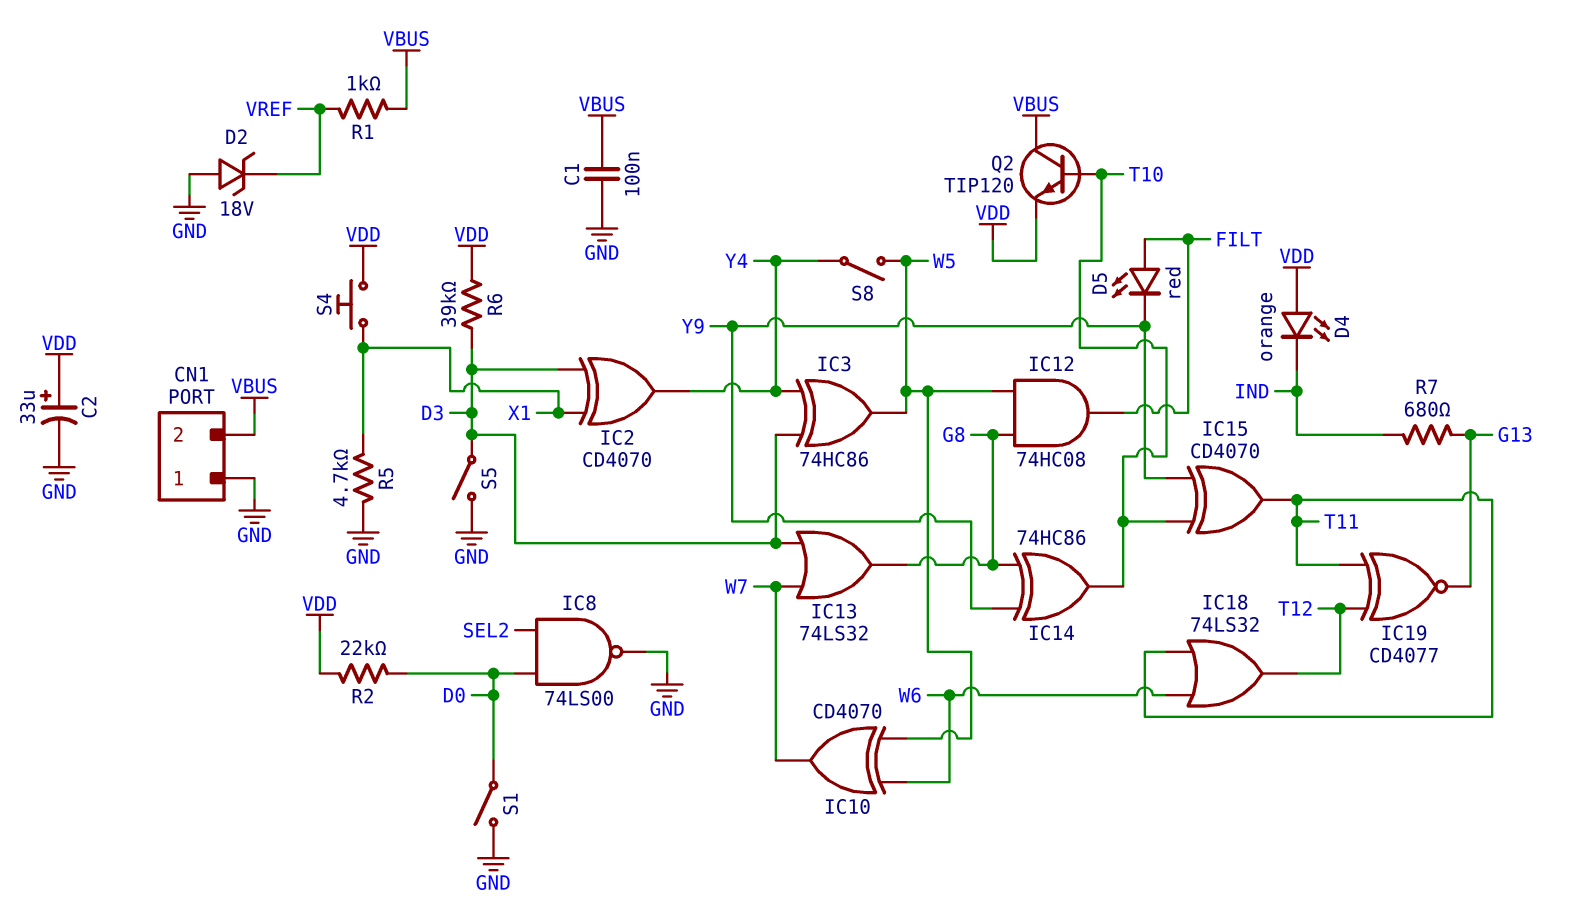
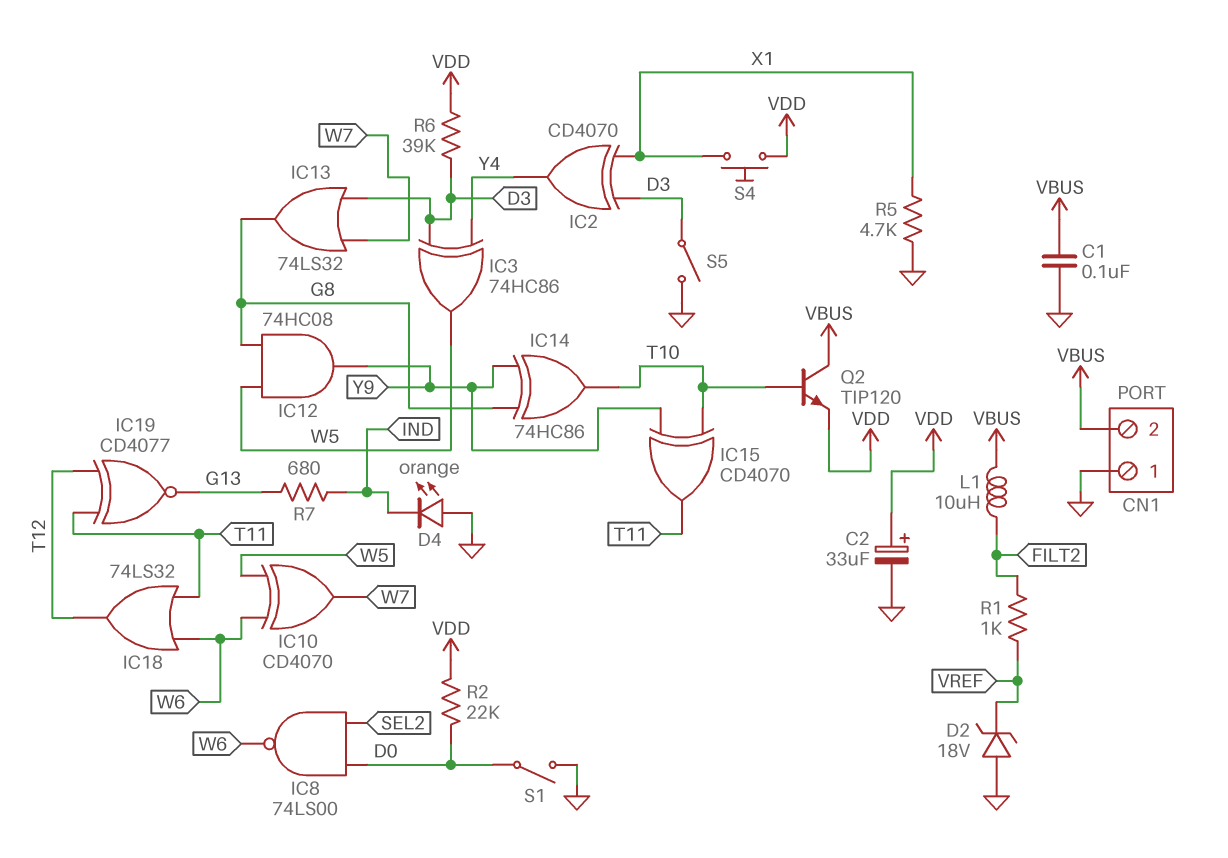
D4: LED orange (A VDD, K IND) -> LED orange (A GND, K IND)
D5: LED red (A FILT, K Y9) -> none
IC8: NAND 74LS00 (in D0, in SEL2, out GND) -> NAND 74LS00 (in D0, in SEL2, out W6)
IC12: AND 74HC08 (in G8, in W5, out FILT) -> AND 74HC08 (in G8, in W5, out Y9)
L1: none -> 10uH (FILT2, VBUS)
R1: 1k (VBUS, VREF) -> 1k (FILT2, VREF)
S8: switch (W5, Y4) -> none

